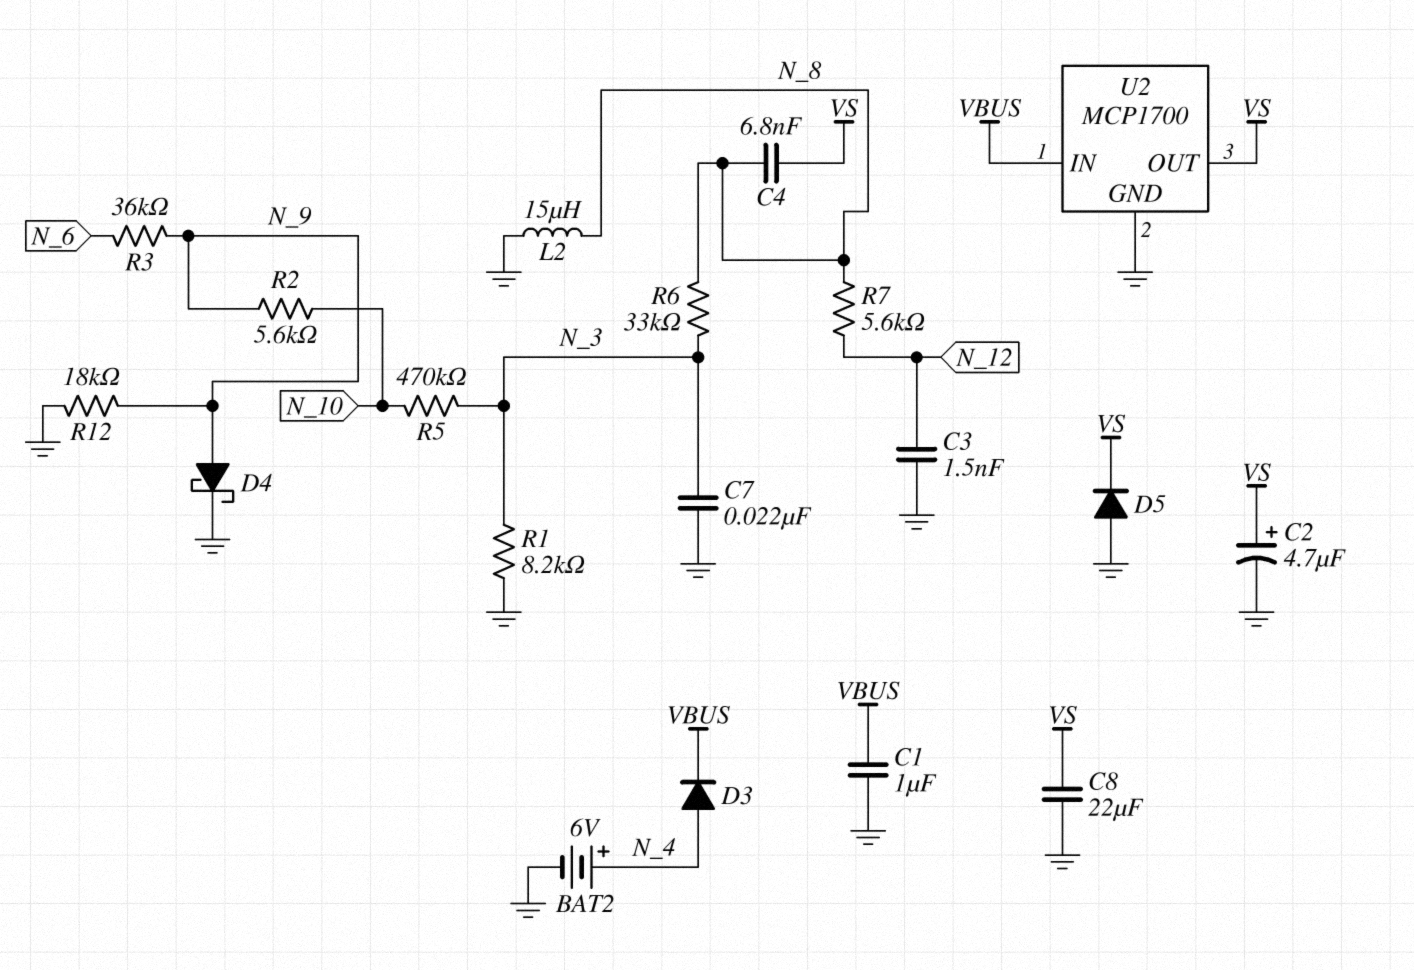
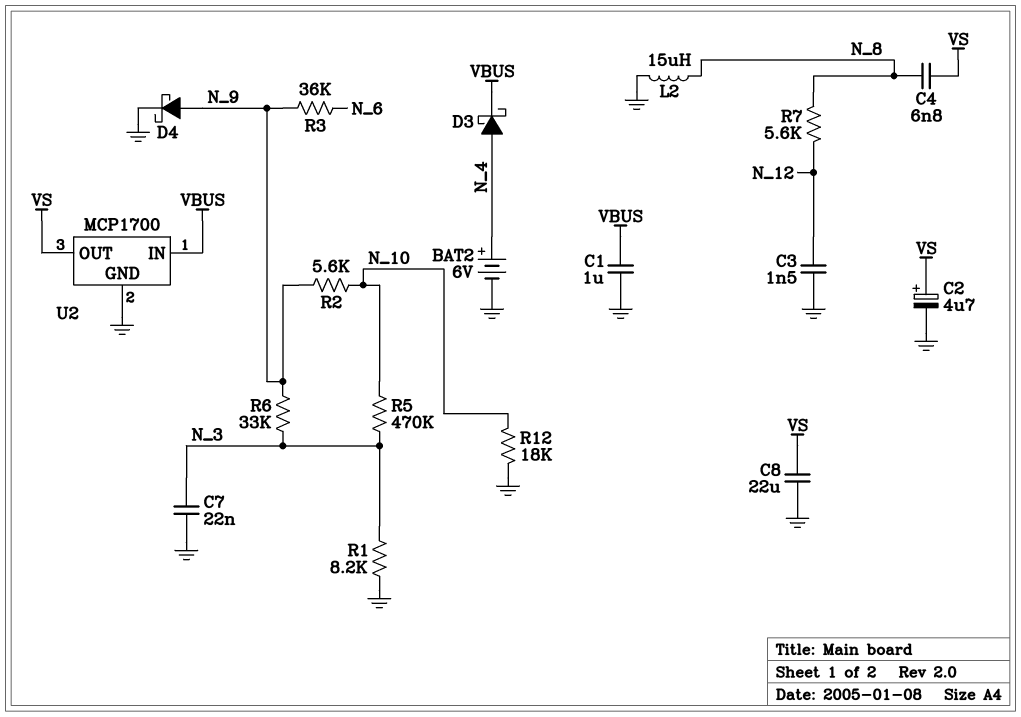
D3: diode (A N_4, K VBUS) -> schottky (A N_4, K VBUS)
D5: diode (A GND, K VS) -> none
R6: 33k (N_3, N_8) -> 33k (N_3, N_9)
R12: 18k (GND, N_9) -> 18k (GND, N_10)

